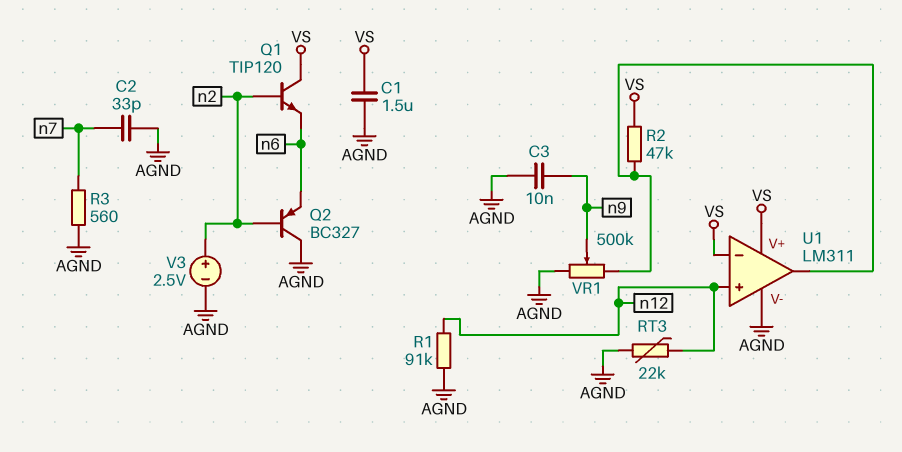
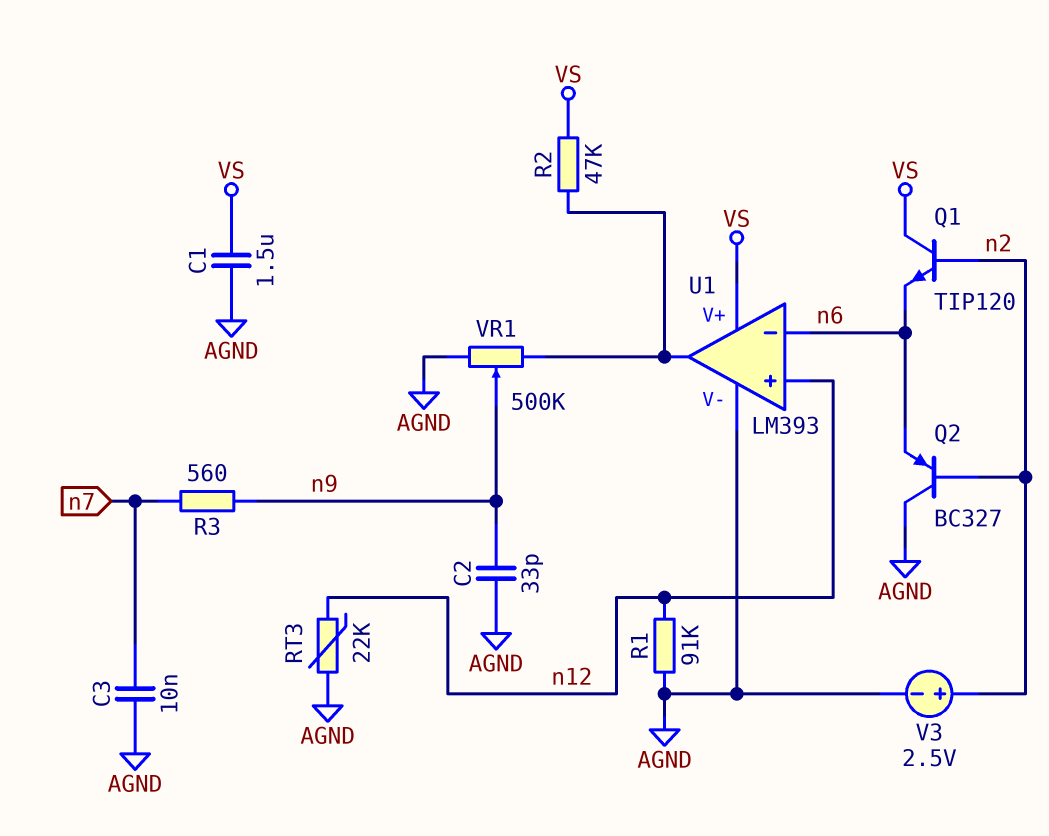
C2: 33pF (AGND, n7) -> 33pF (AGND, n9)
C3: 10nF (AGND, n9) -> 10nF (AGND, n7)
R3: 560 (AGND, n7) -> 560 (n7, n9)
U1: LM311 -> LM393
U1 pin in-: VS -> n6

